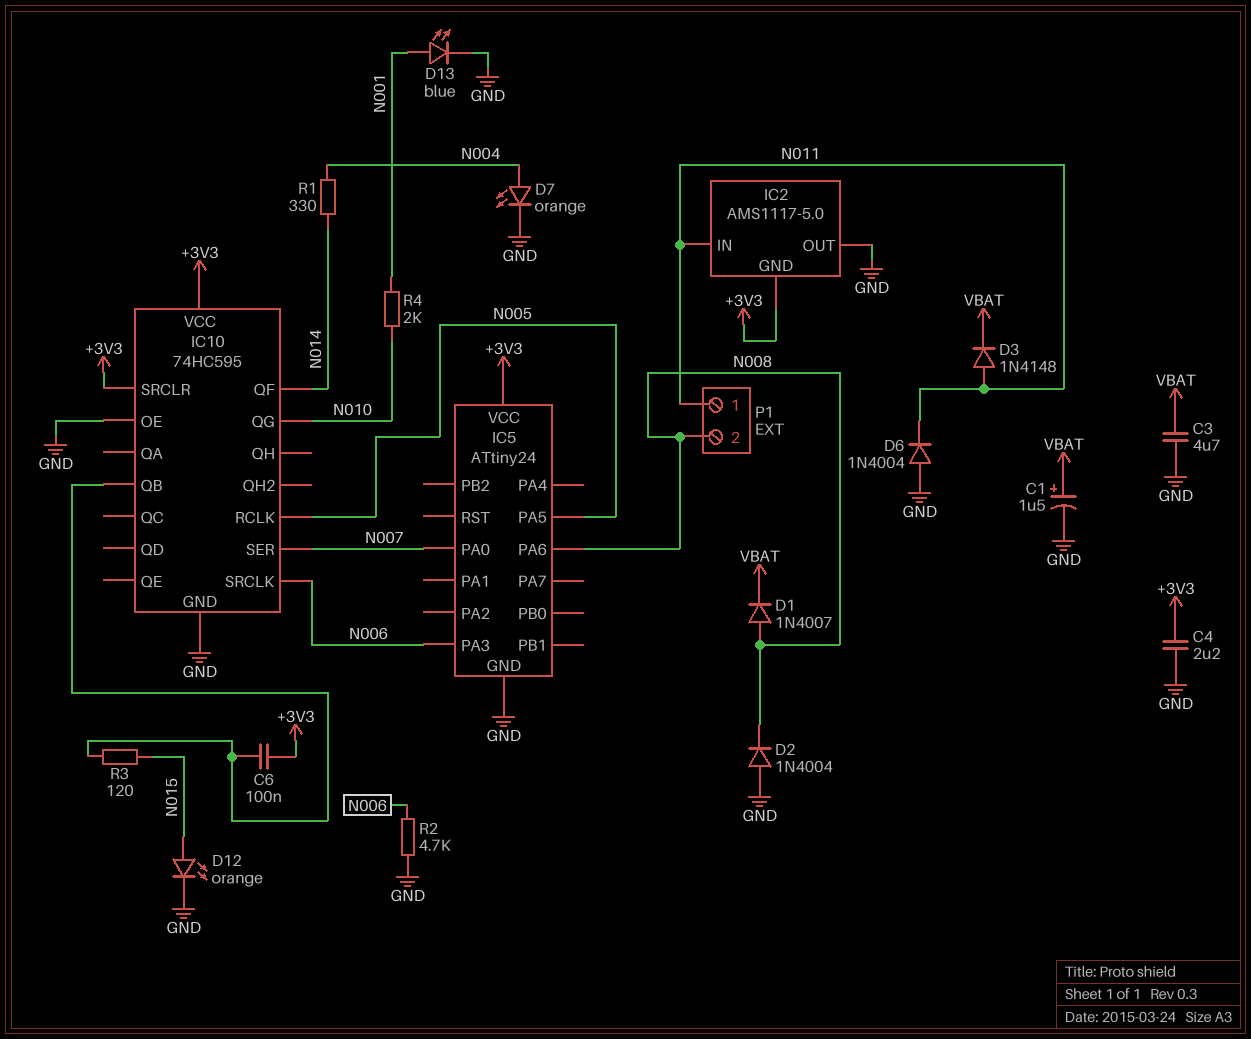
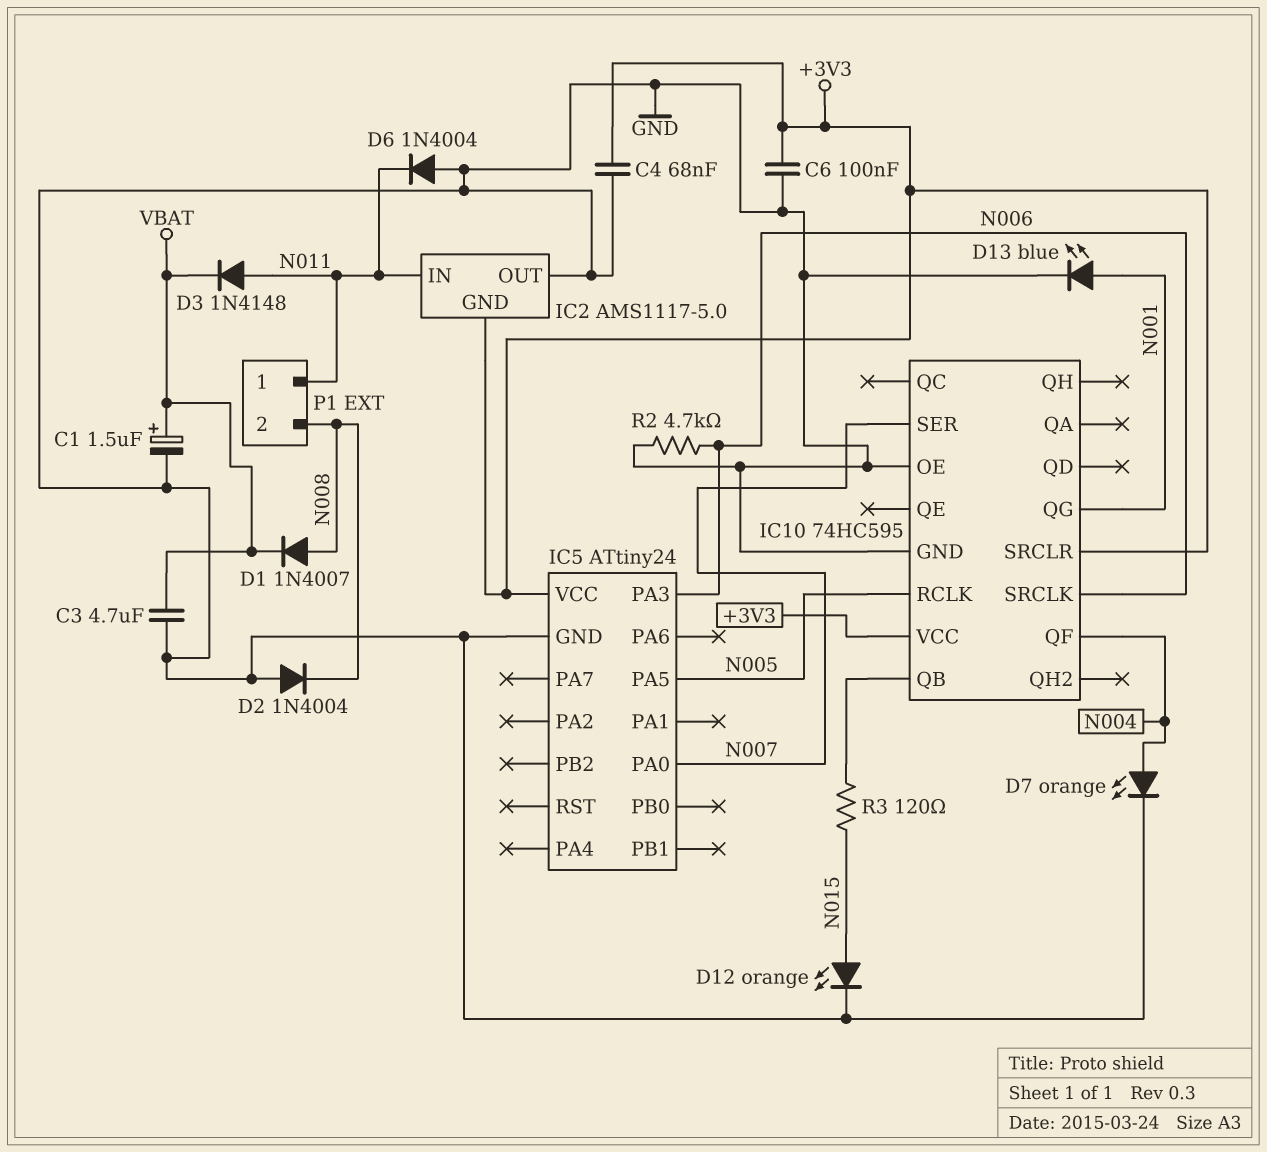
C4: 2.2uF (+3V3, GND) -> 68nF (+3V3, GND)
C6: 100nF (+3V3, IC10/QB) -> 100nF (+3V3, GND)
IC5 pin PA6: N008 -> none
IC10 pin QF: N014 -> N004
IC10 pin QG: N010 -> N001
R1: 330 (N004, N014) -> none
R4: 2k (N001, N010) -> none

